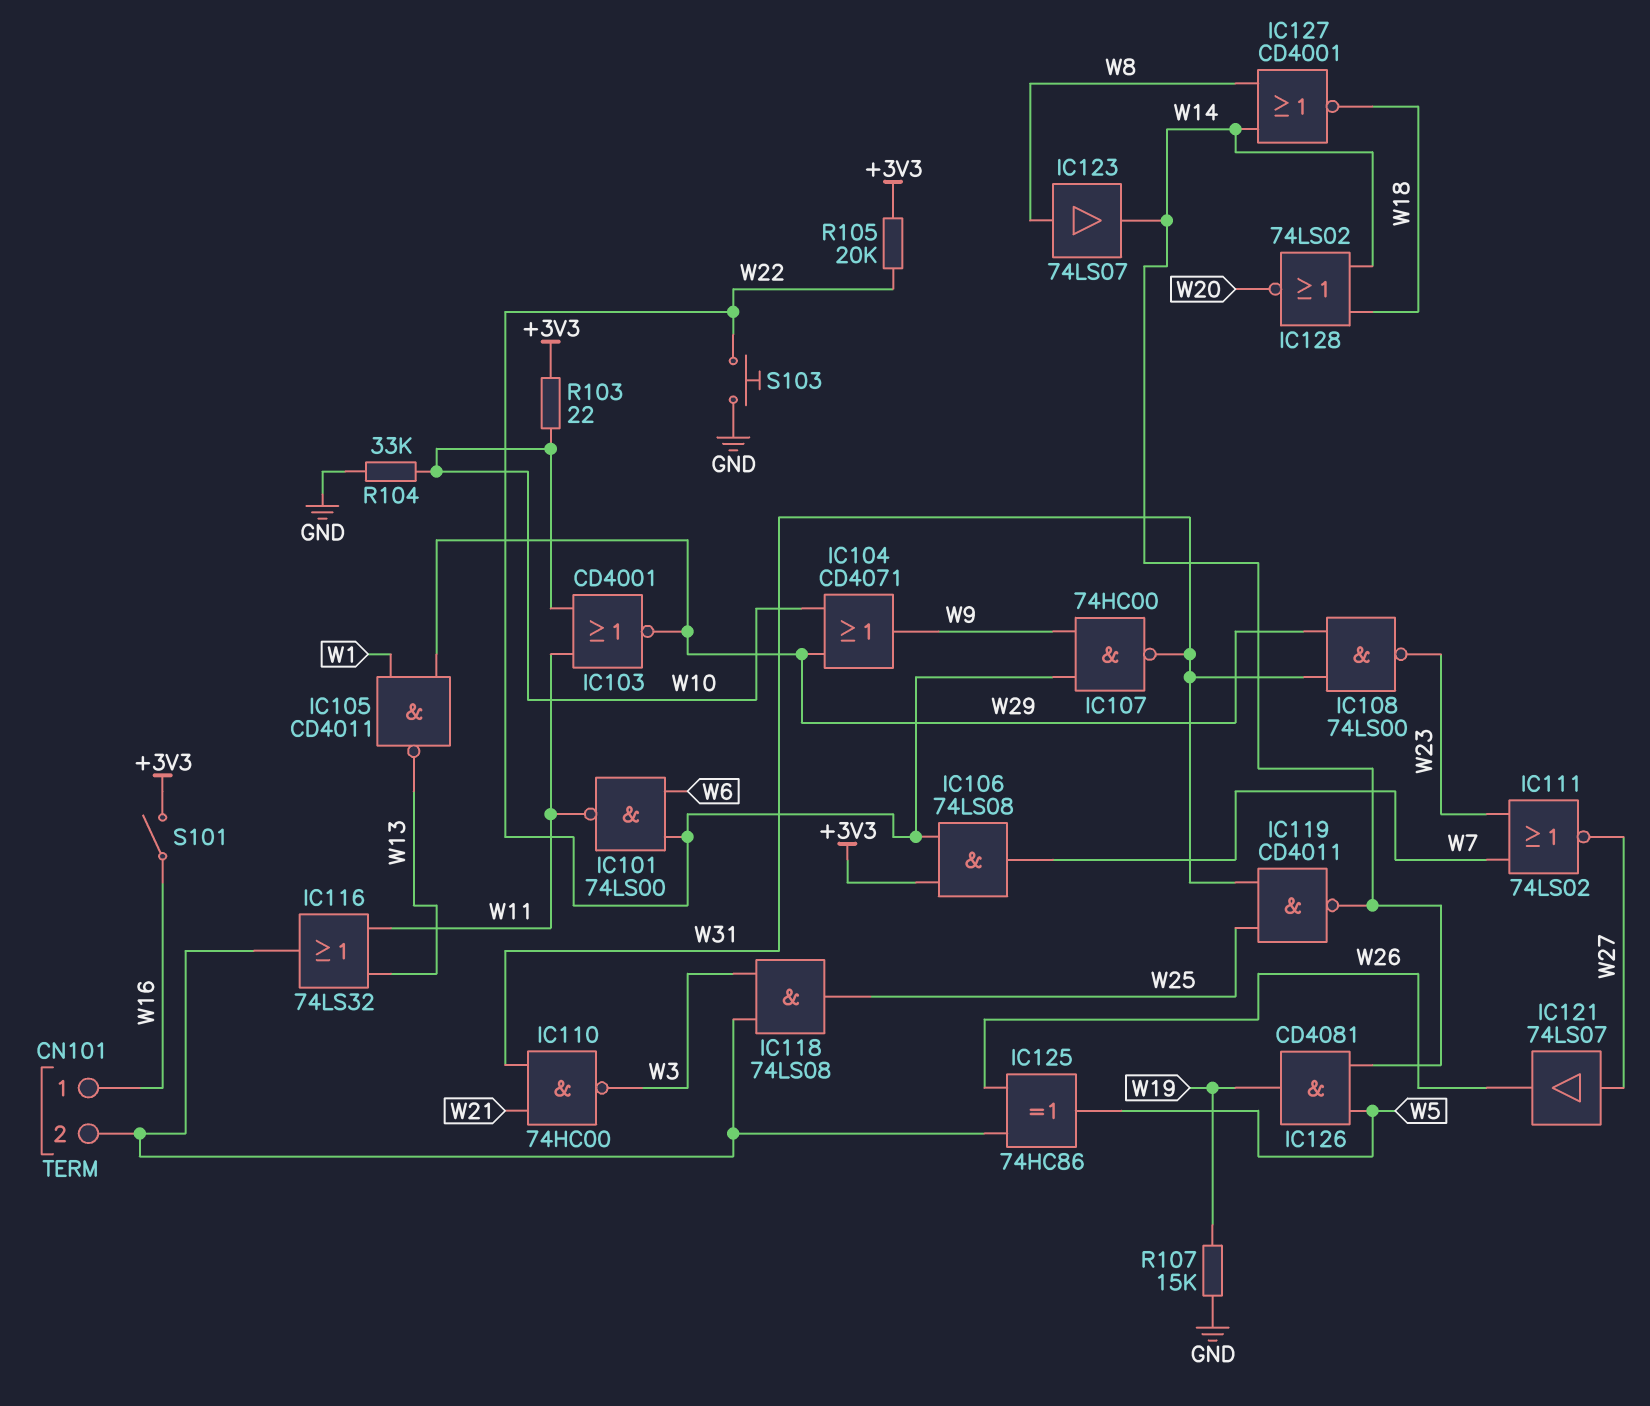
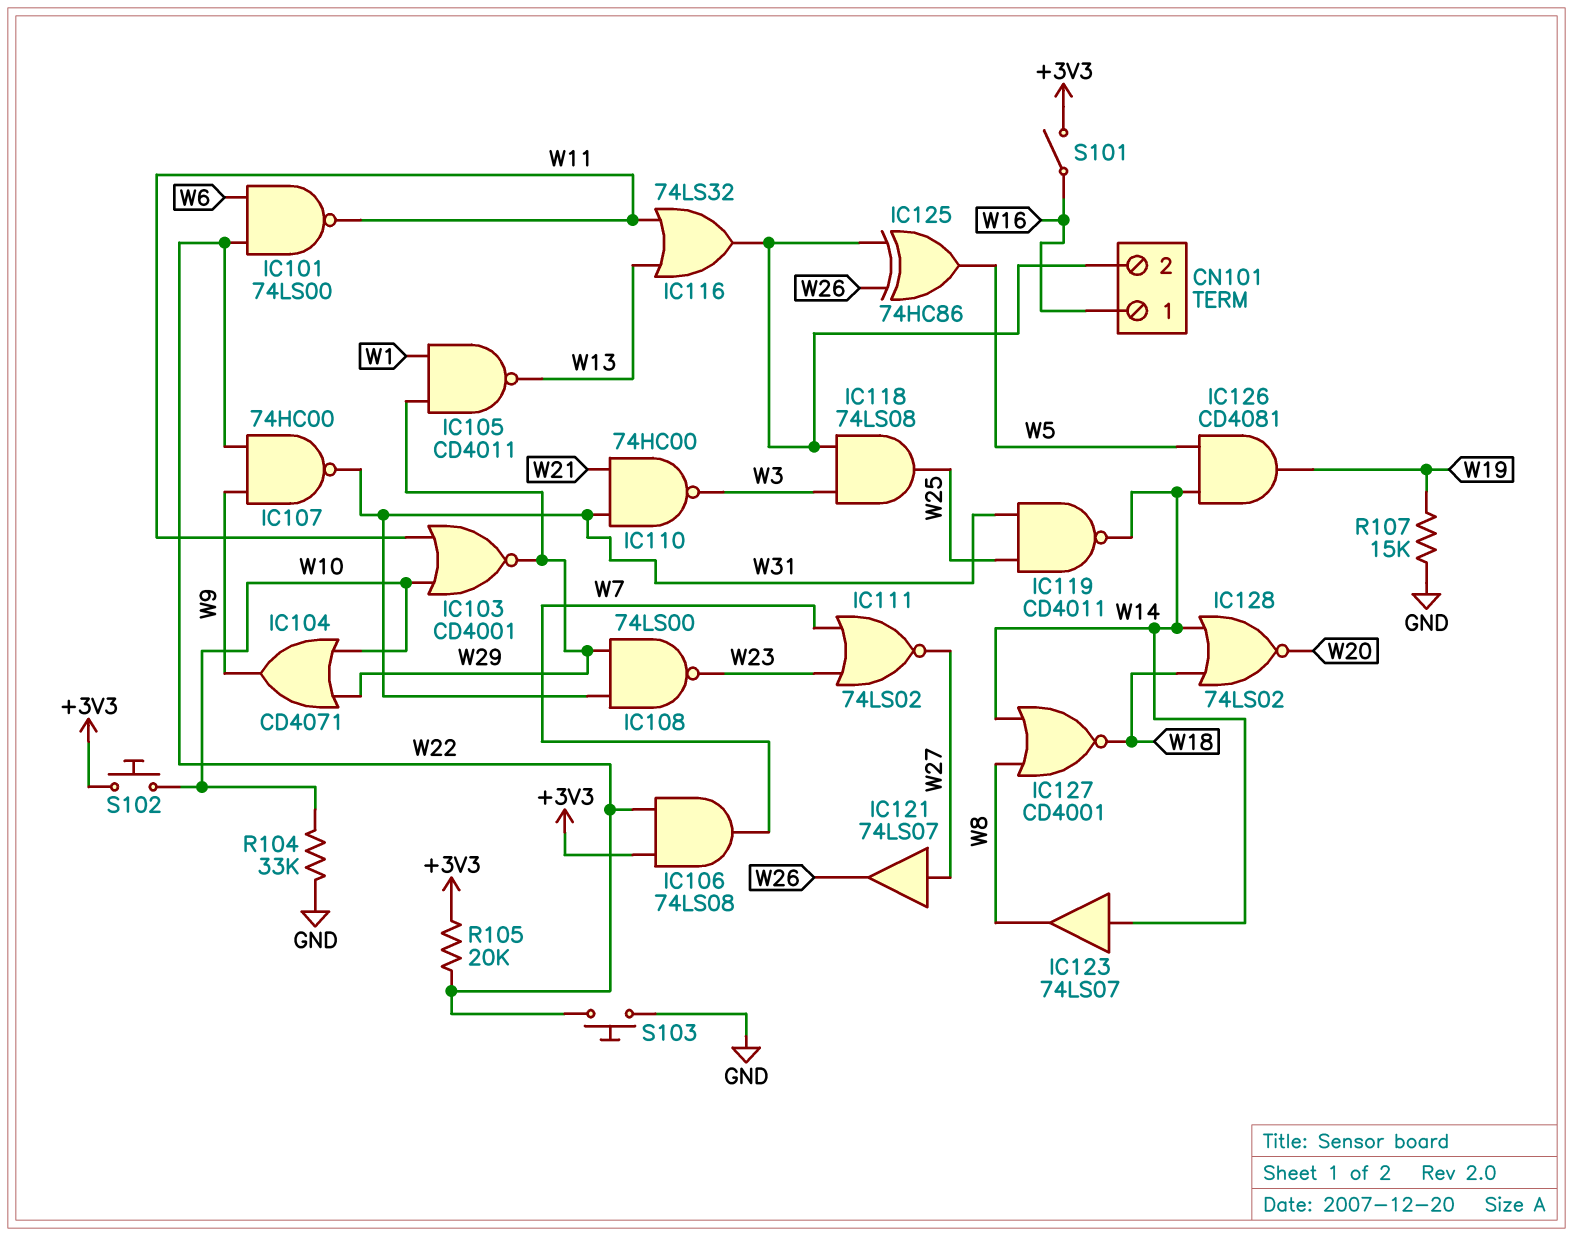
IC123: buffer 74LS07 (in W8, out W14) -> buffer 74LS07 (in W14, out W8)
R103: 22 (+3V3, W10) -> none
S102: none -> button (+3V3, W10)

